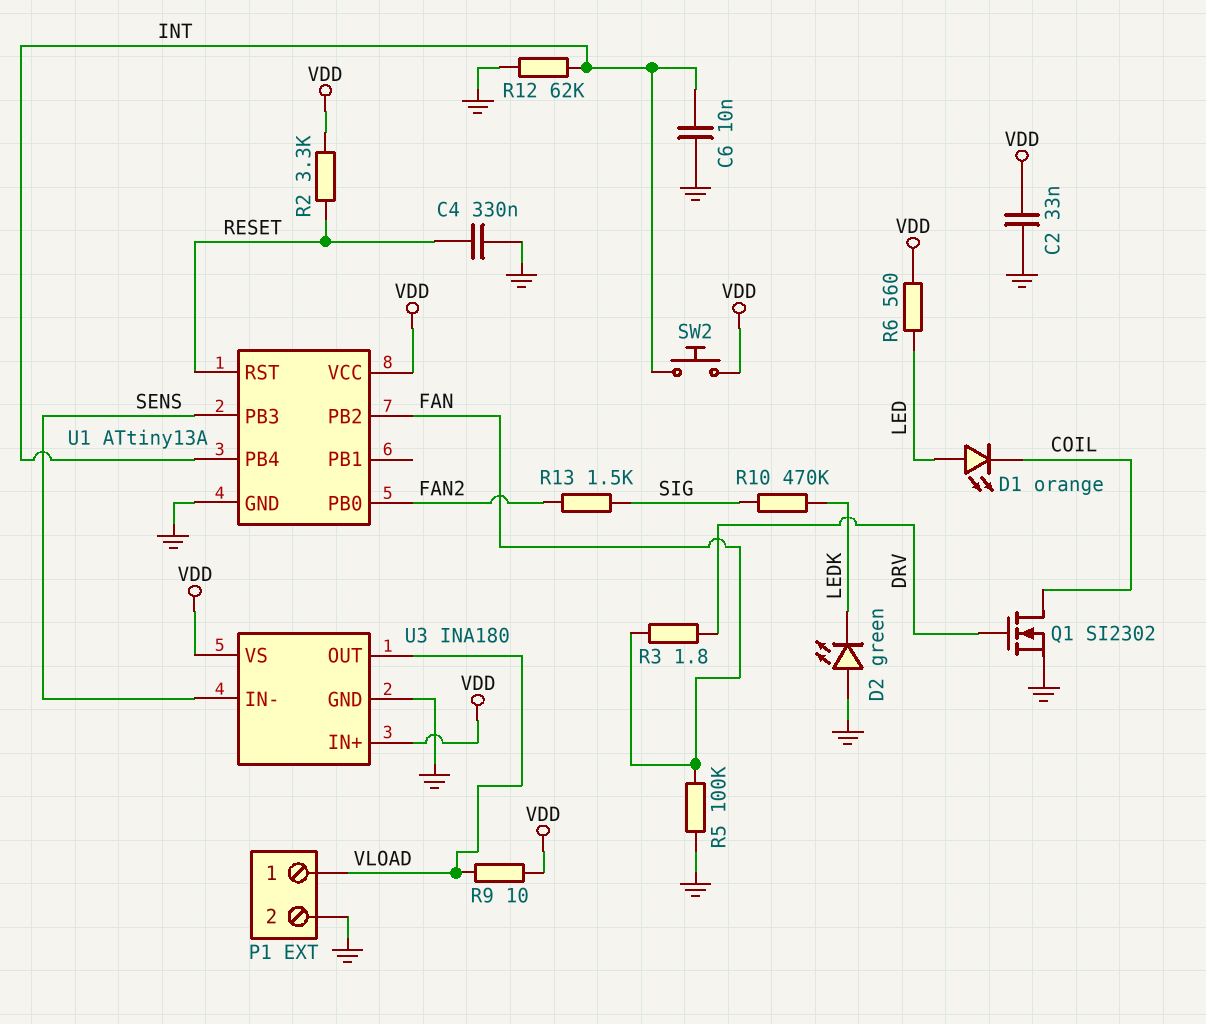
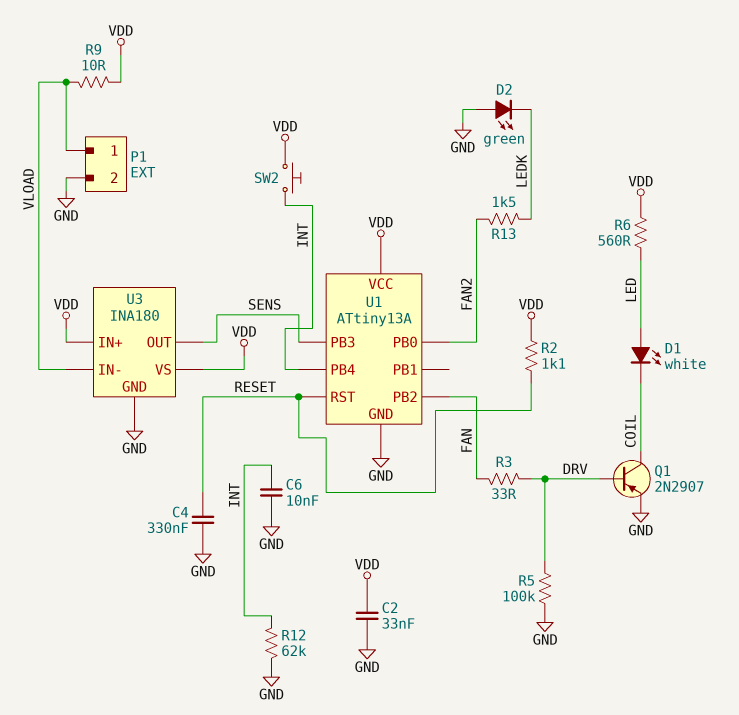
D1: LED orange (A LED, K COIL) -> LED white (A LED, K COIL)
Q1: NMOS SI2302 (G DRV, D COIL, S GND) -> PNP 2N2907 (B DRV, C COIL, E GND)
R2: 3.3k (RESET, VDD) -> 1.1k (RESET, VDD)
R3: 1.8 (DRV, FAN) -> 33 (DRV, FAN)
R5: 100k (FAN, GND) -> 100k (DRV, GND)
R10: 470k (LEDK, SIG) -> none
R13: 1.5k (FAN2, SIG) -> 1.5k (FAN2, LEDK)
U3 pin IN-: SENS -> VLOAD
U3 pin OUT: VLOAD -> SENS

